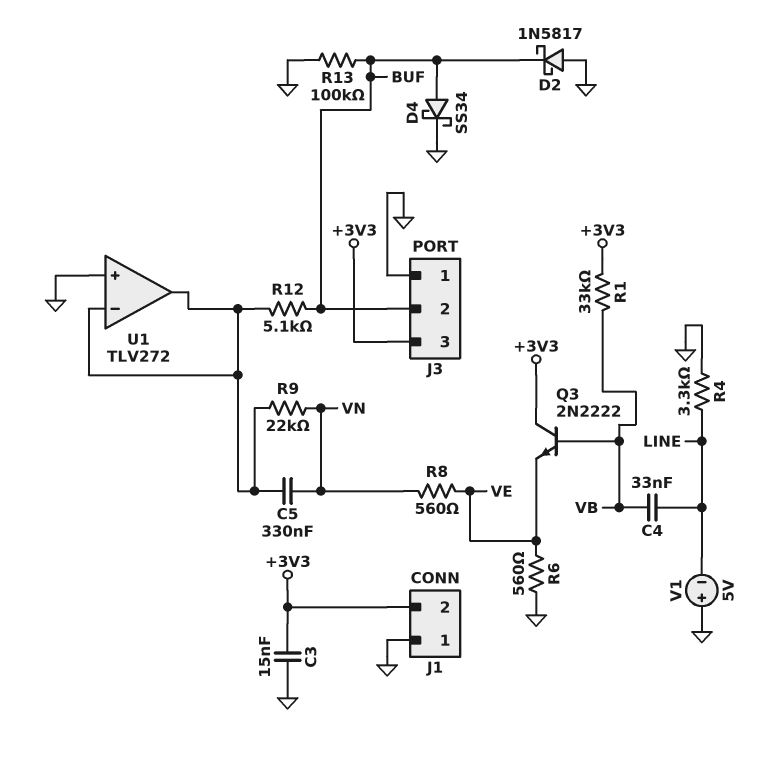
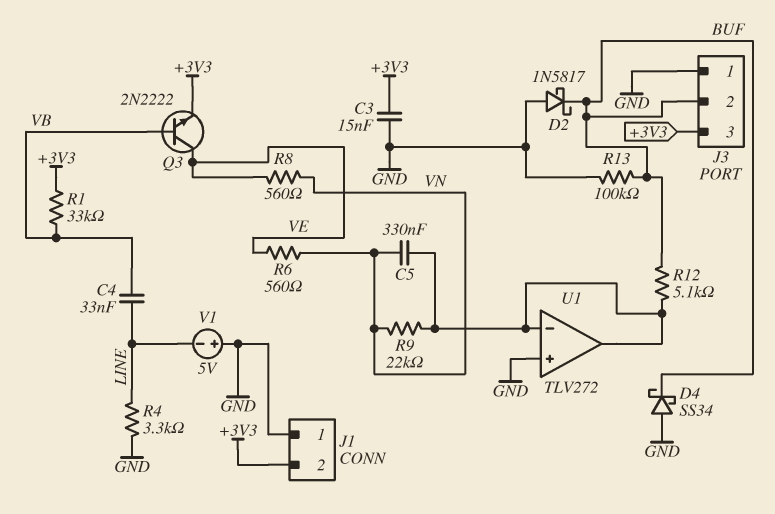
D4: schottky SS34 (A BUF, K GND) -> schottky SS34 (A GND, K BUF)
Q3: NPN 2N2222 (B VB, C +3V3, E VE) -> NPN 2N2222 (B VB, C VE, E +3V3)
R6: 560 (GND, VE) -> 560 (VE, VN)

